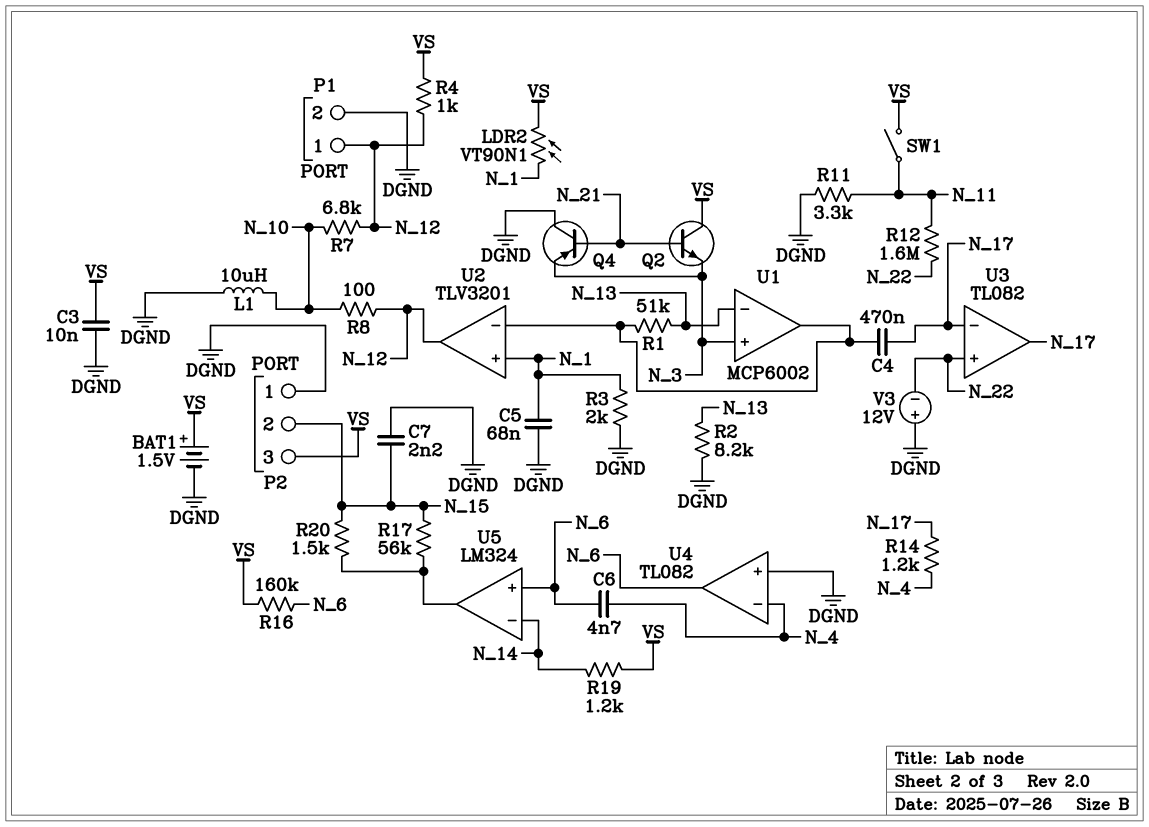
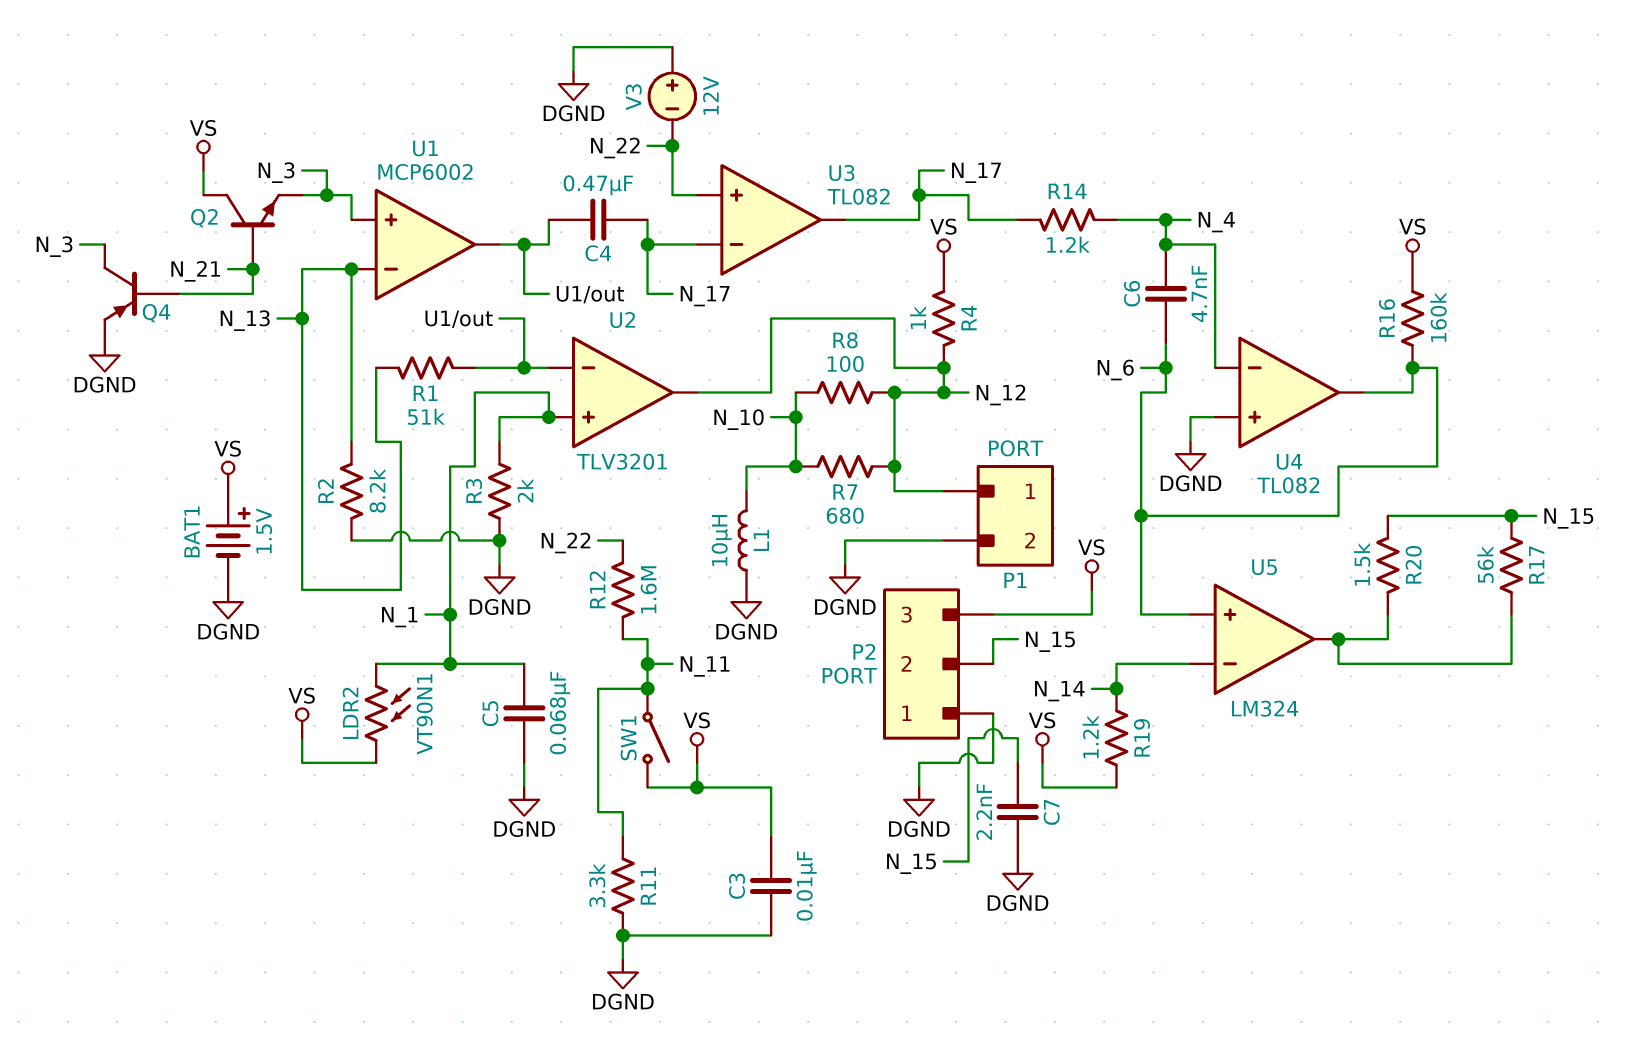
Q4: PNP (B N_21, C DGND, E N_3) -> PNP (B N_21, C N_3, E DGND)
R7: 6.8k (N_10, N_12) -> 680 (N_10, N_12)

